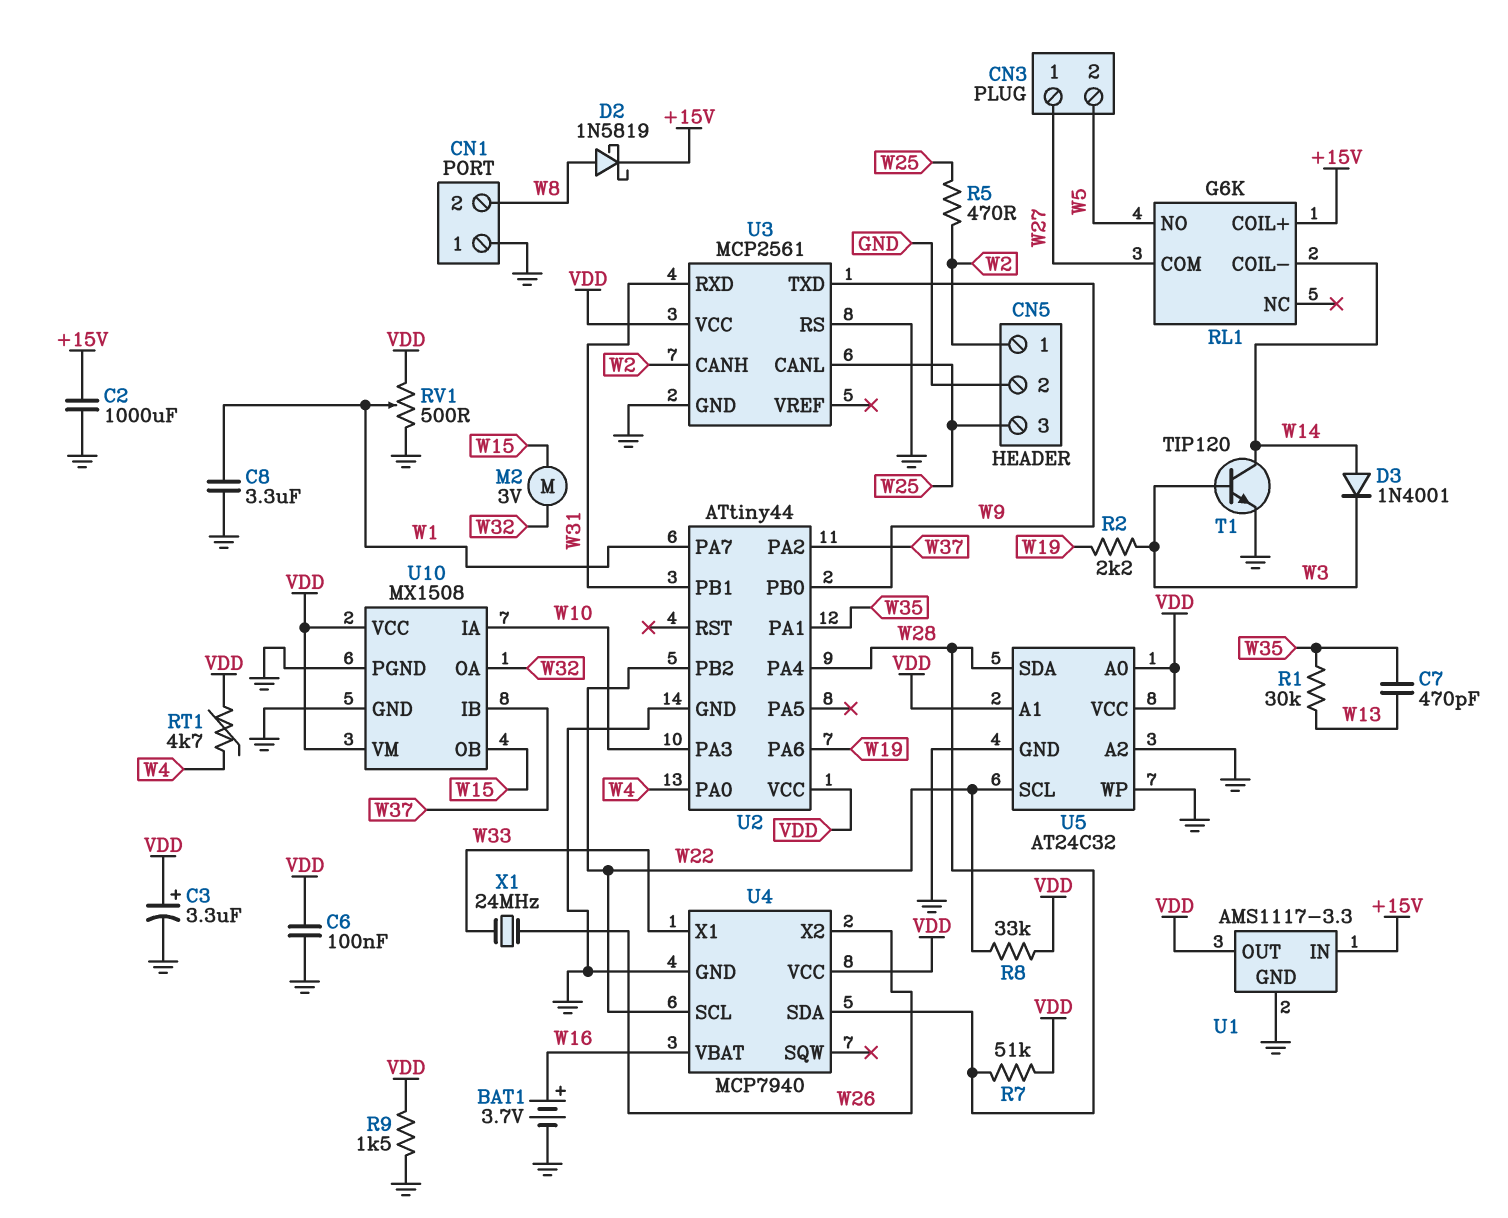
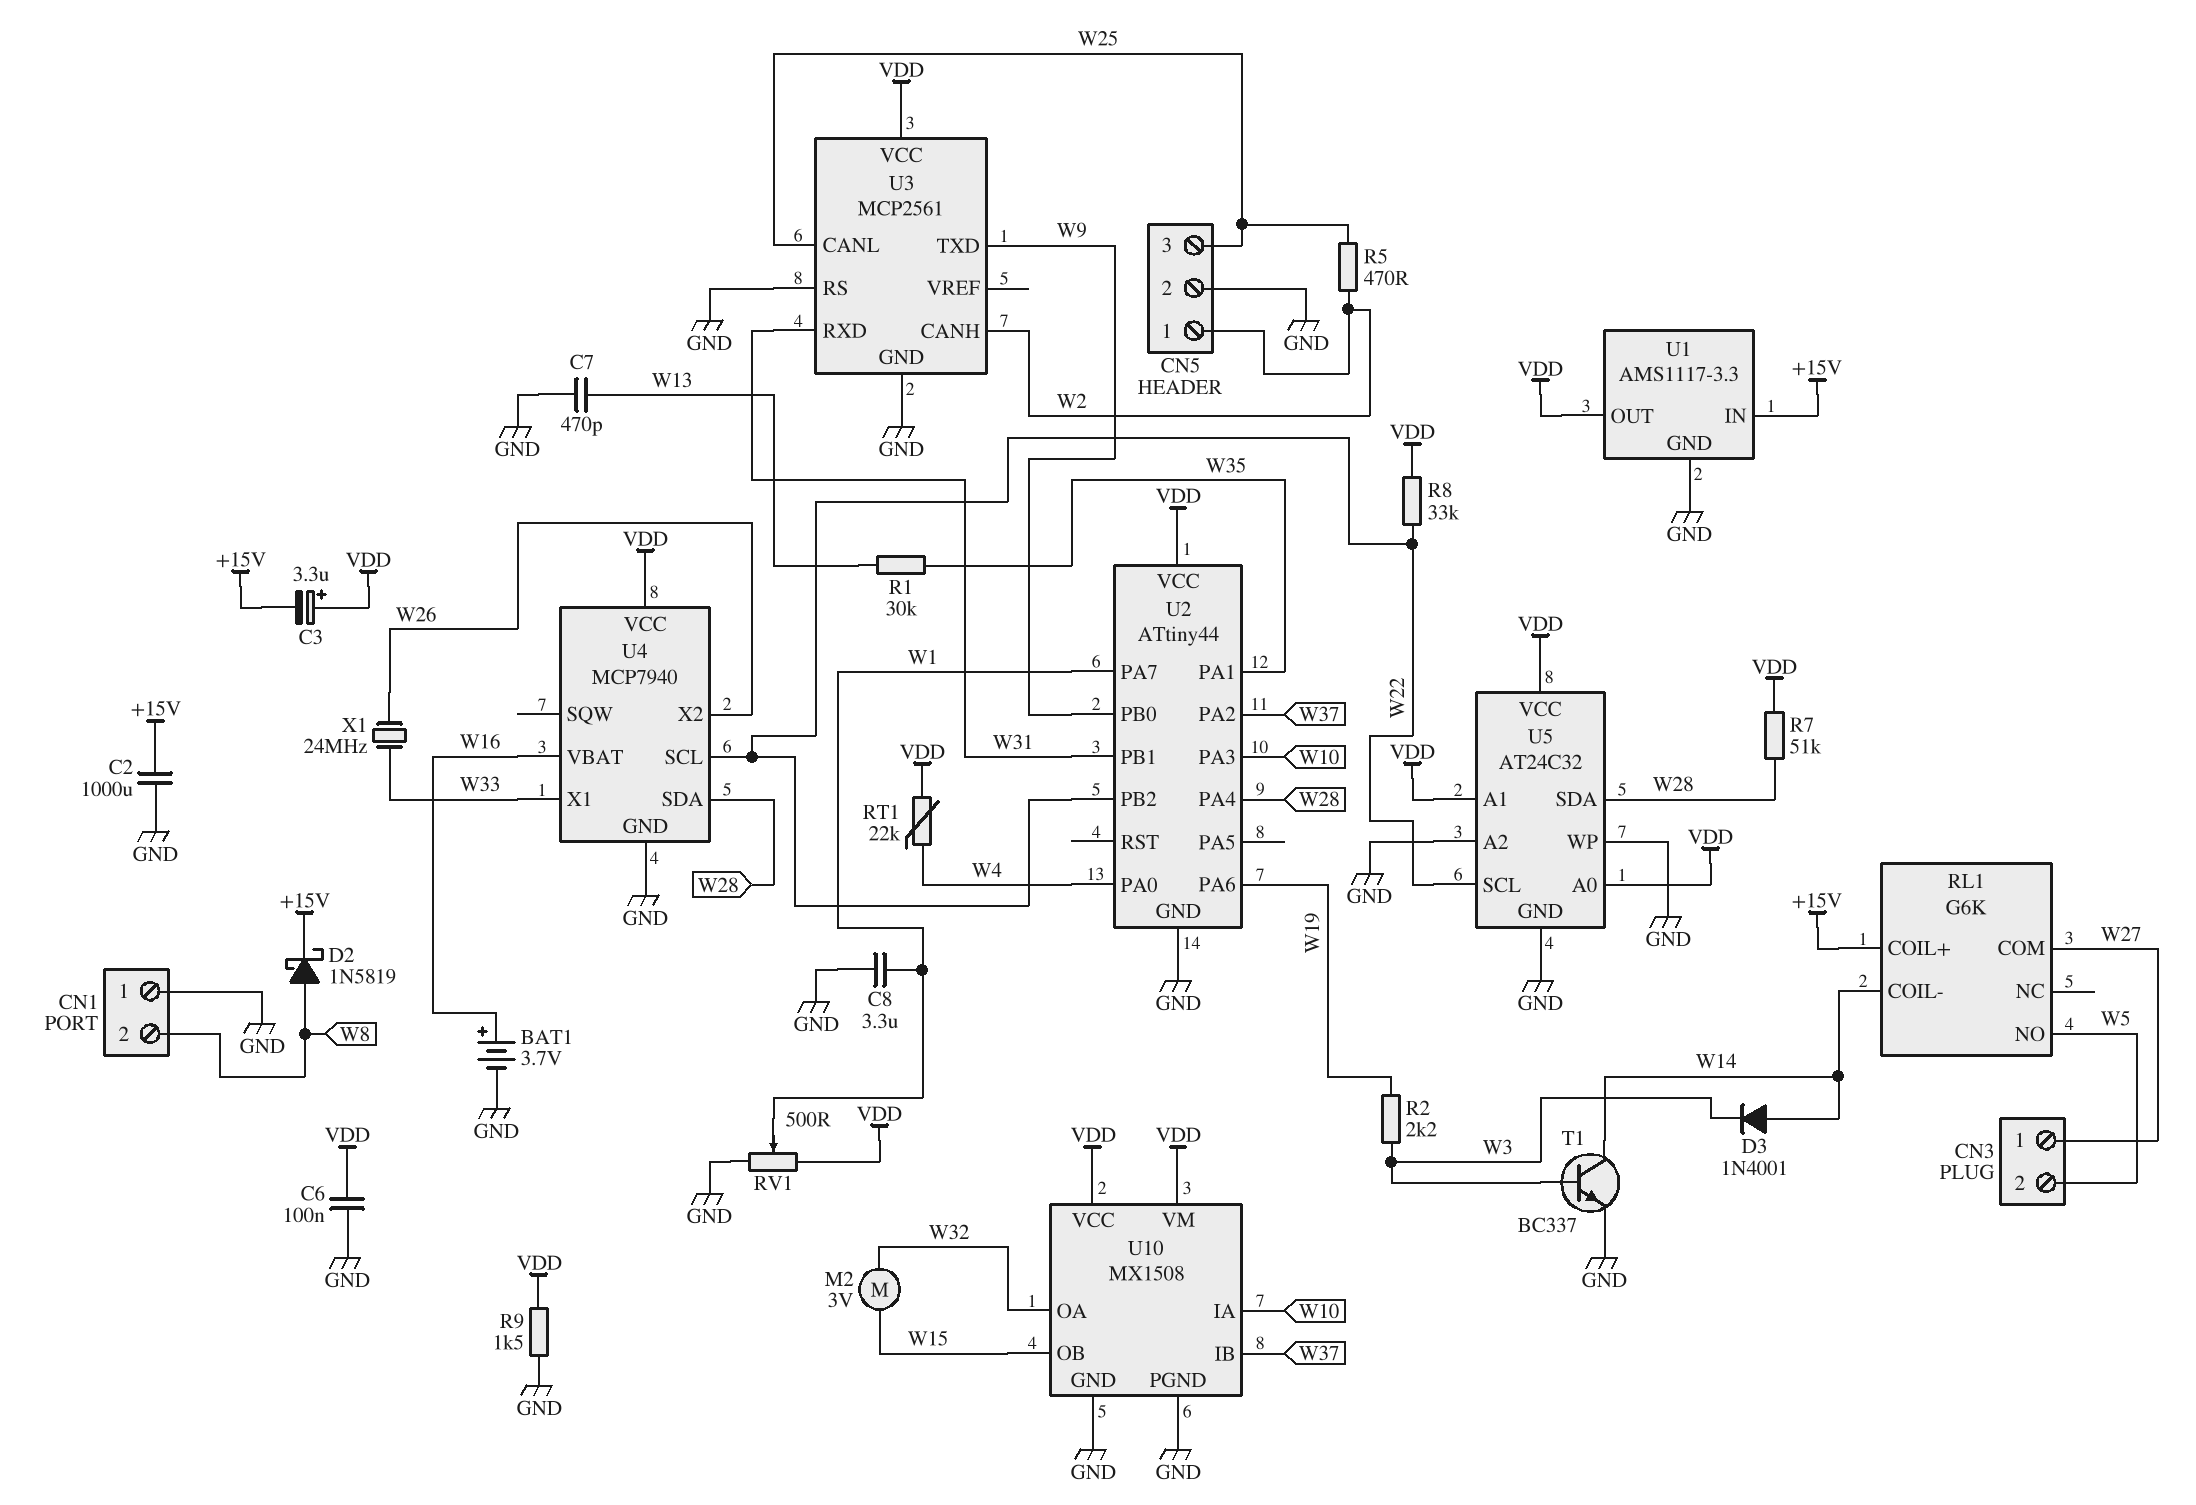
C3: 3.3uF (plus VDD, minus GND) -> 3.3uF (plus VDD, minus +15V)
C7: 470pF (W13, W35) -> 470pF (GND, W13)
RT1: 4.7k (VDD, W4) -> 22k (VDD, W4)
T1: NPN TIP120 (B W3, C W14, E GND) -> NPN BC337 (B W3, C W14, E GND)

